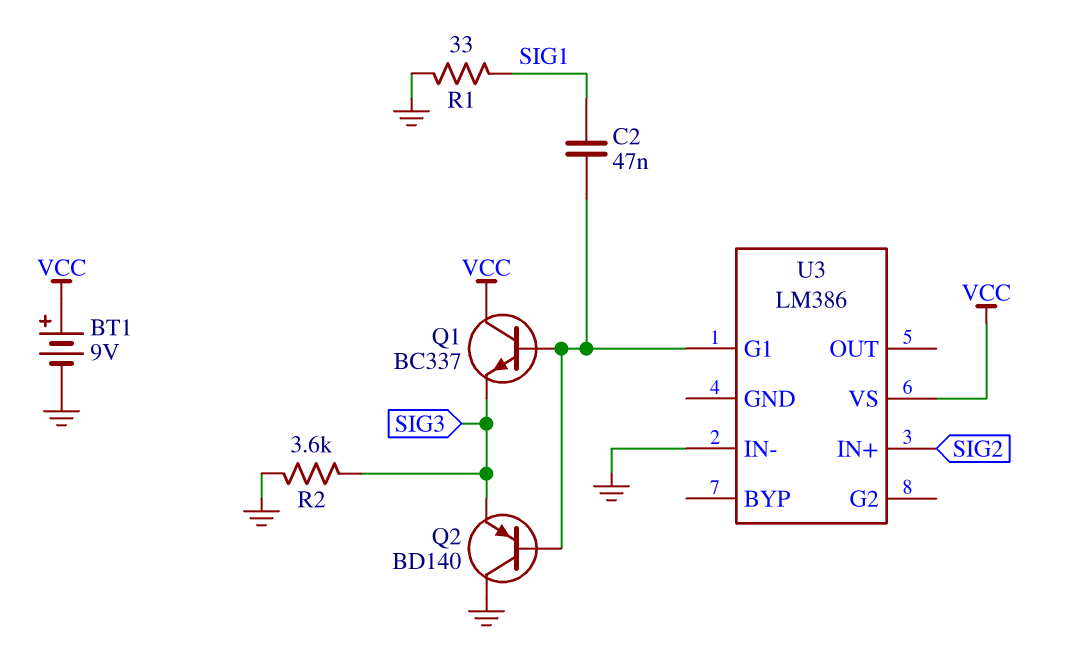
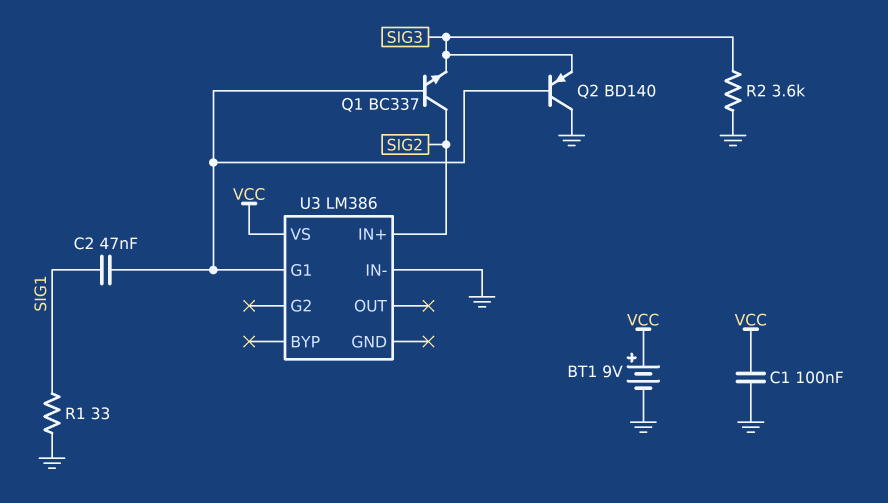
C1: none -> 100nF (GND, VCC)
Q1: NPN BC337 (B U3/G1, C VCC, E SIG3) -> NPN BC337 (B U3/G1, C SIG2, E SIG3)

